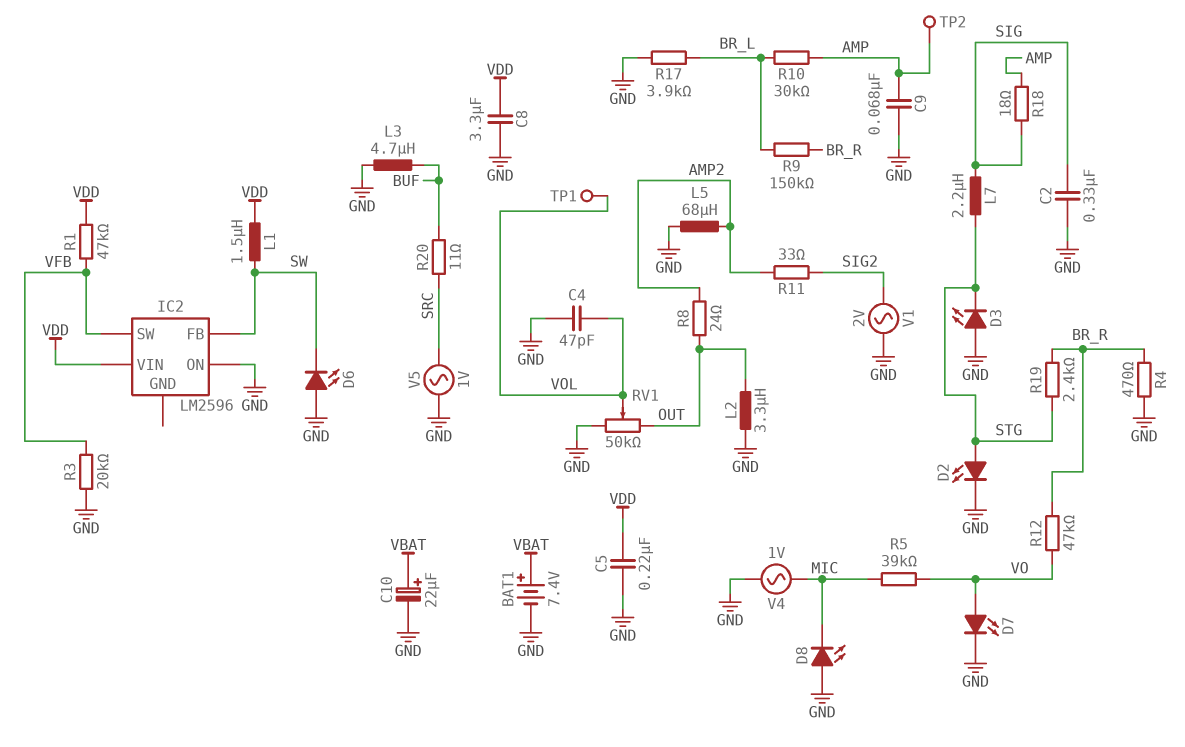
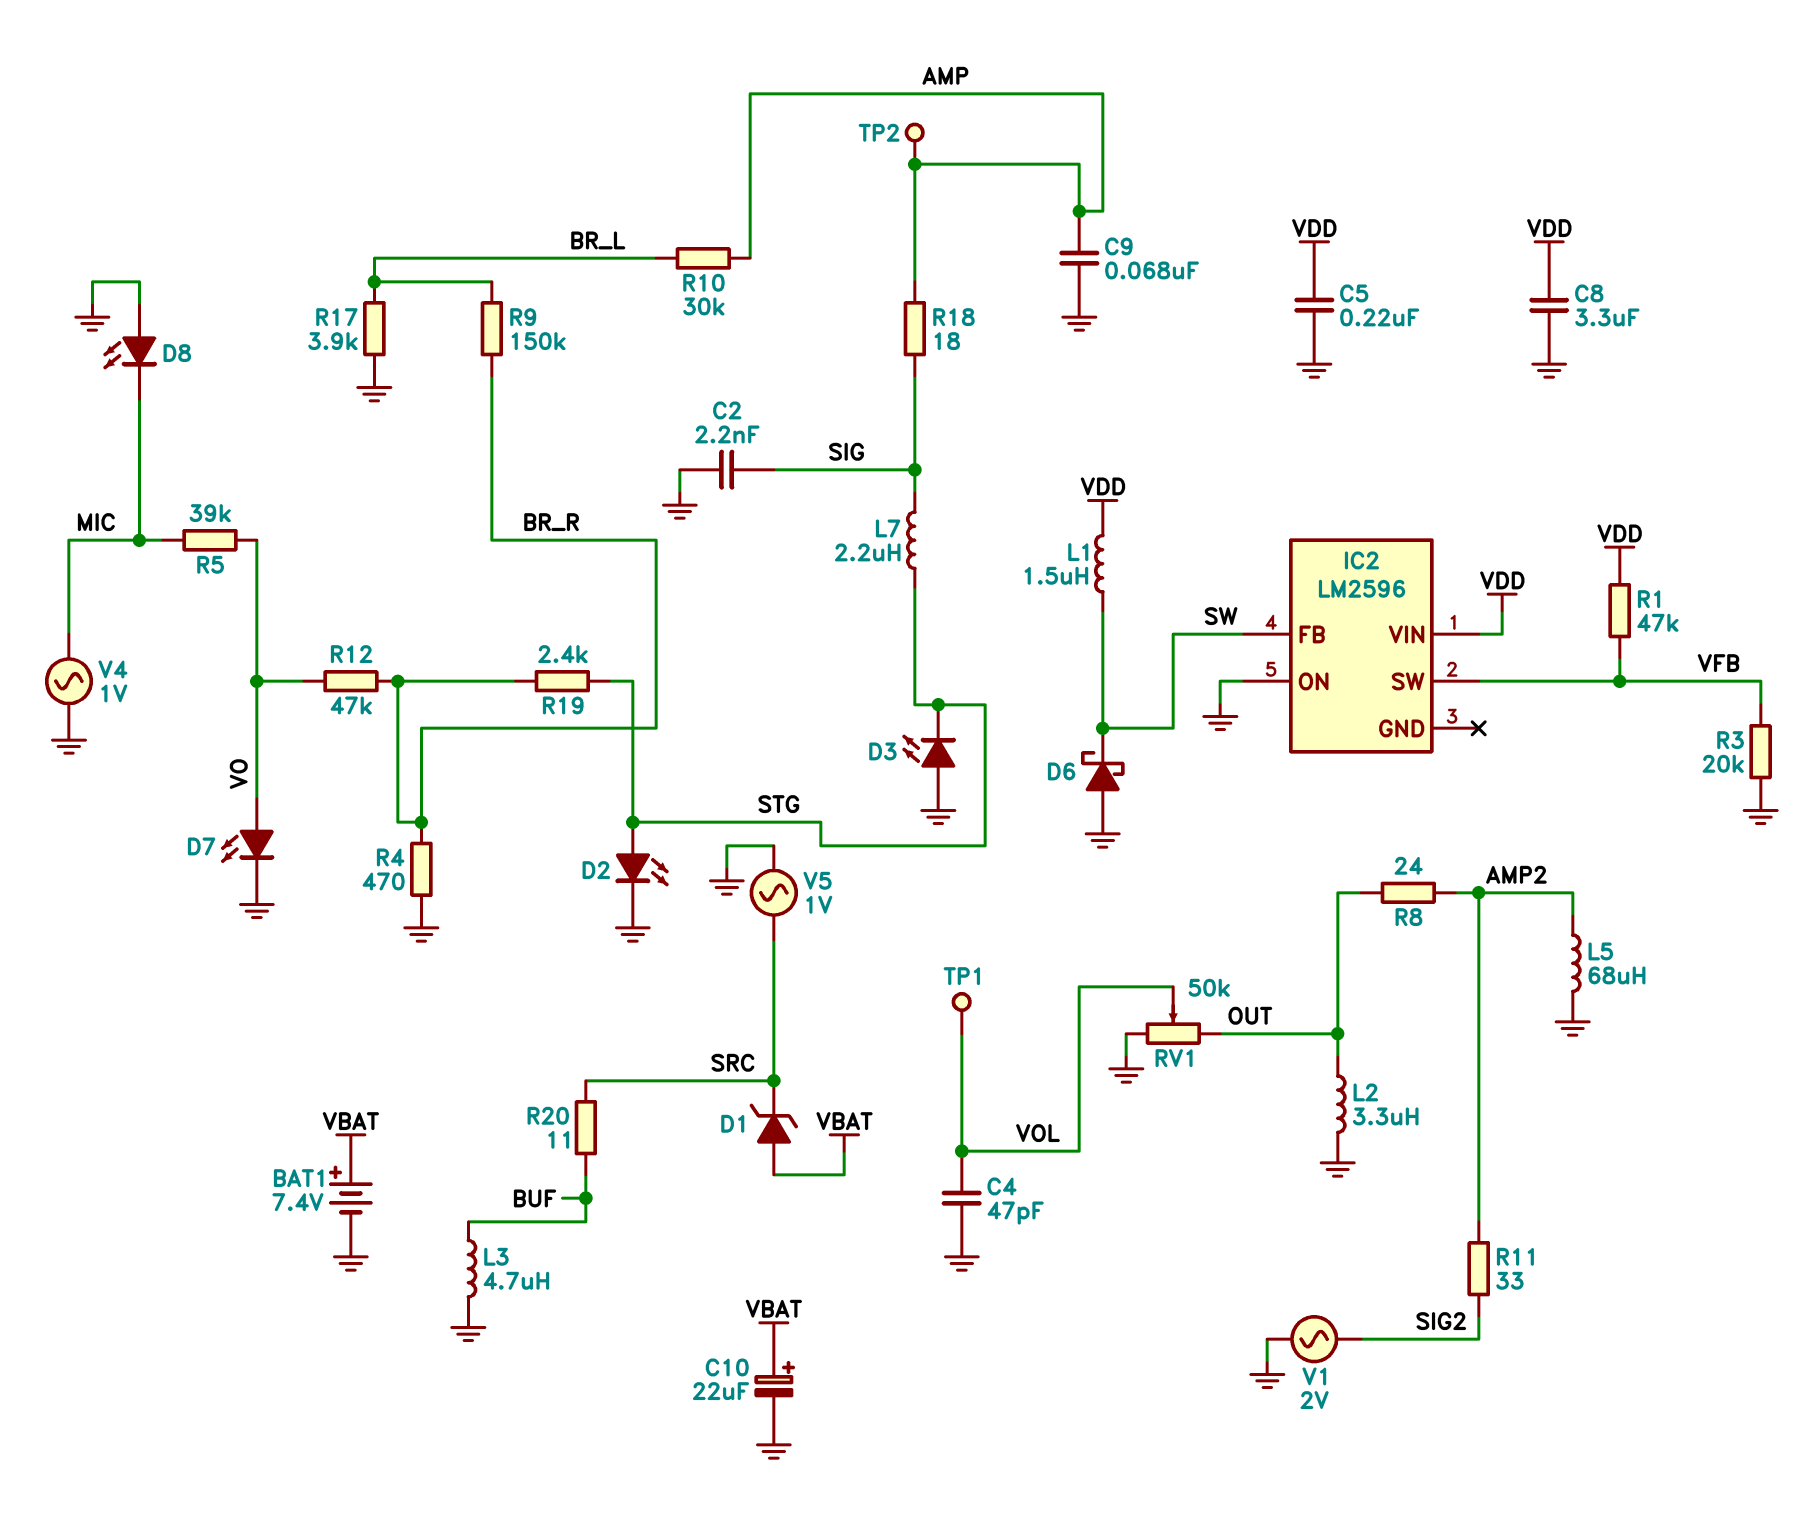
C2: 330nF (GND, SIG) -> 2.2nF (GND, SIG)
D1: none -> zener (A VBAT, K SRC)
D6: LED (A GND, K SW) -> schottky (A GND, K SW)

